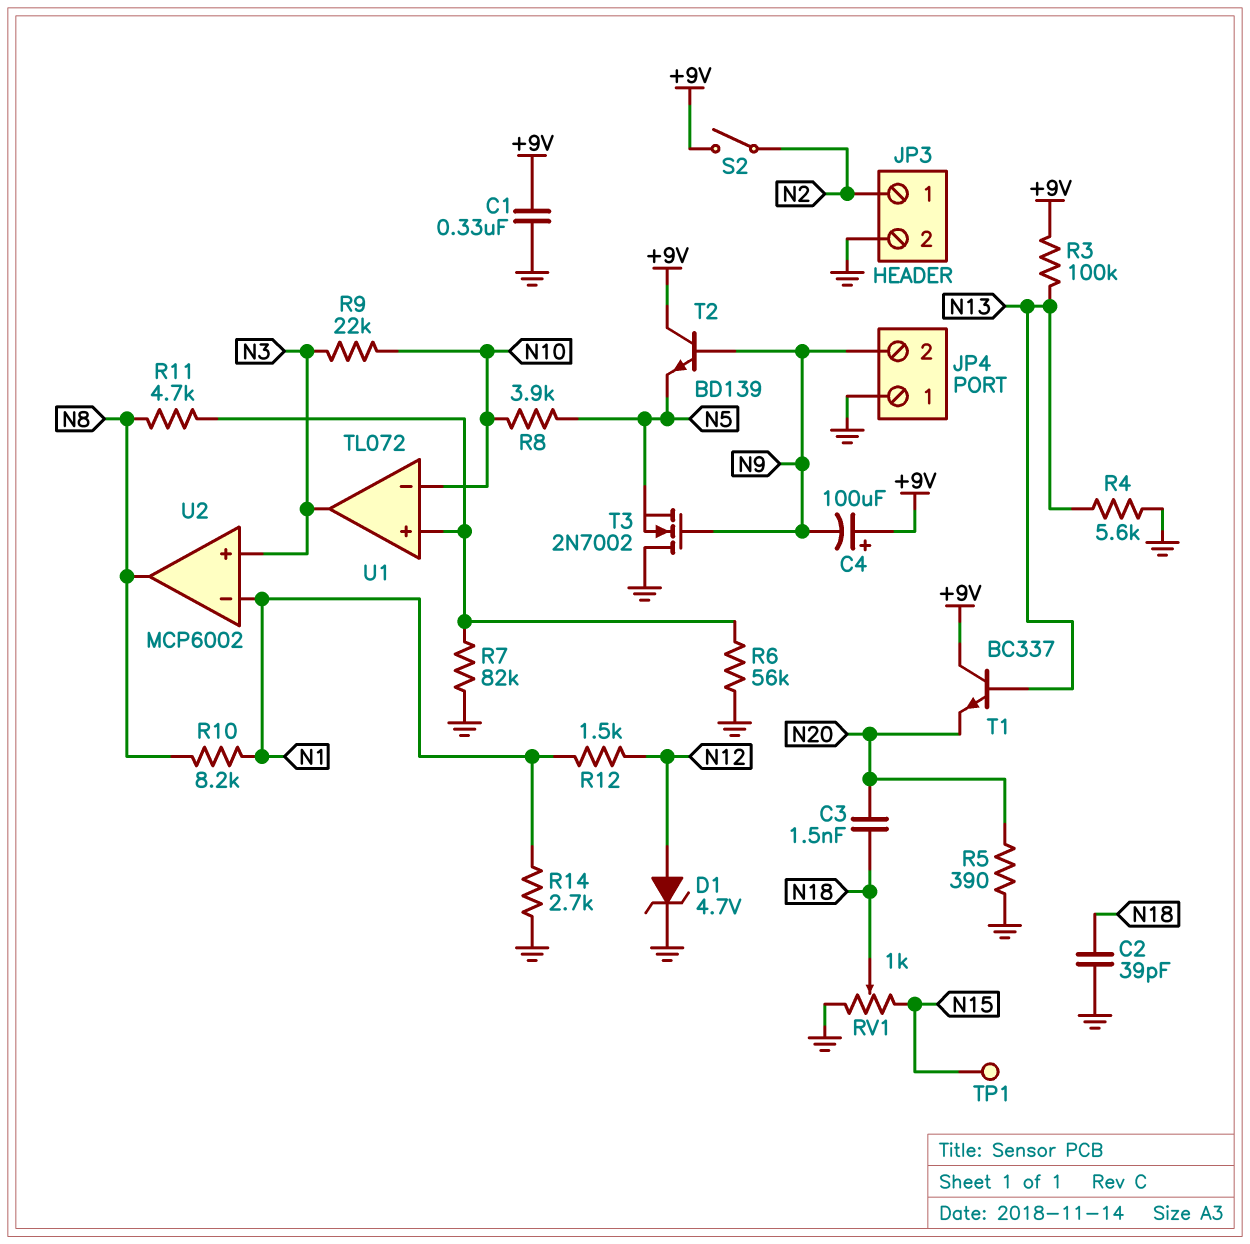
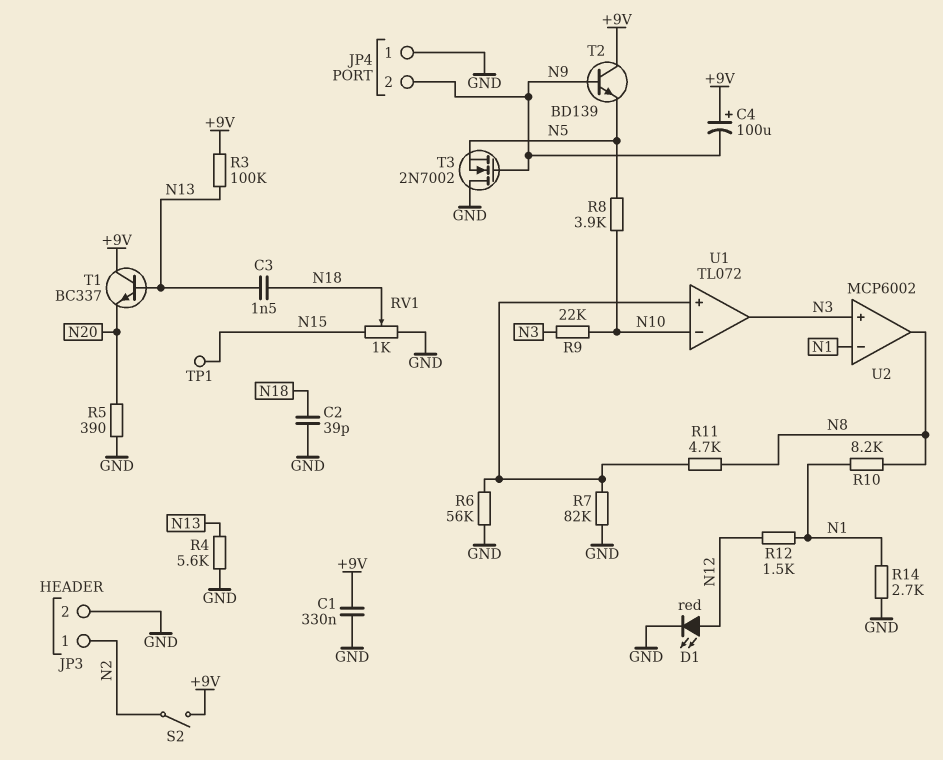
C3: 1.5nF (N18, N20) -> 1.5nF (N13, N18)
D1: zener 4.7V (A N12, K GND) -> LED red (A N12, K GND)

